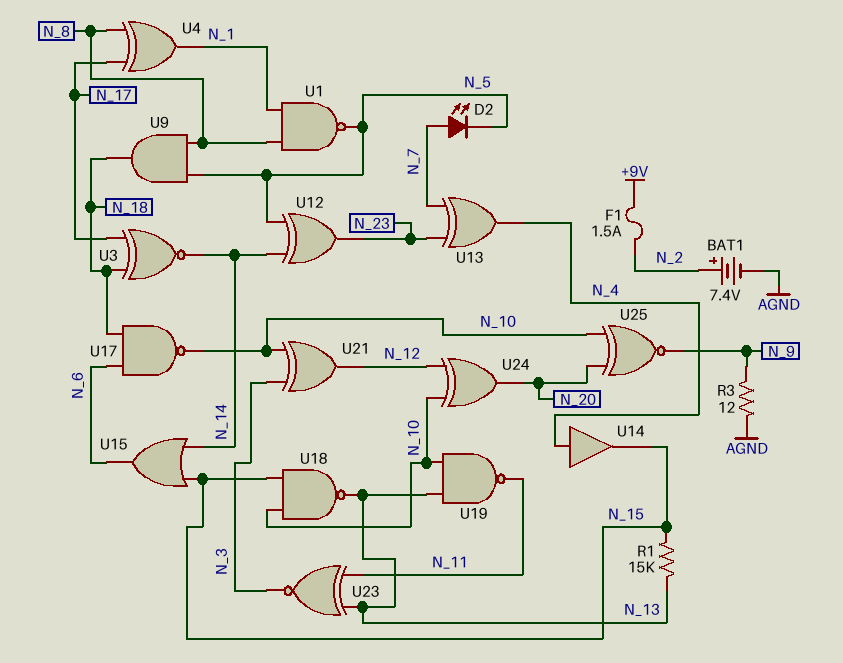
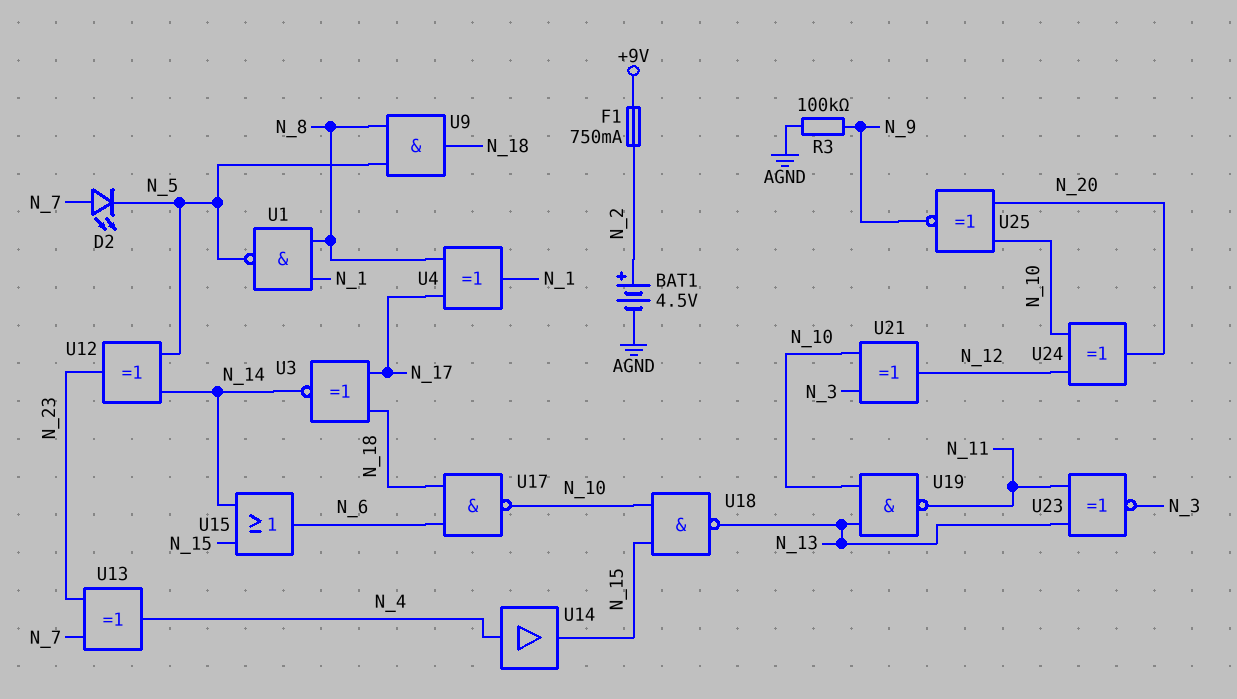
BAT1: 7.4V (plus N_2, minus AGND) -> 4.5V (plus N_2, minus AGND)
F1: 1.5A (+9V, N_2) -> 750mA (+9V, N_2)
R1: 15k (N_13, N_15) -> none
R3: 12 (AGND, N_9) -> 100k (AGND, N_9)

